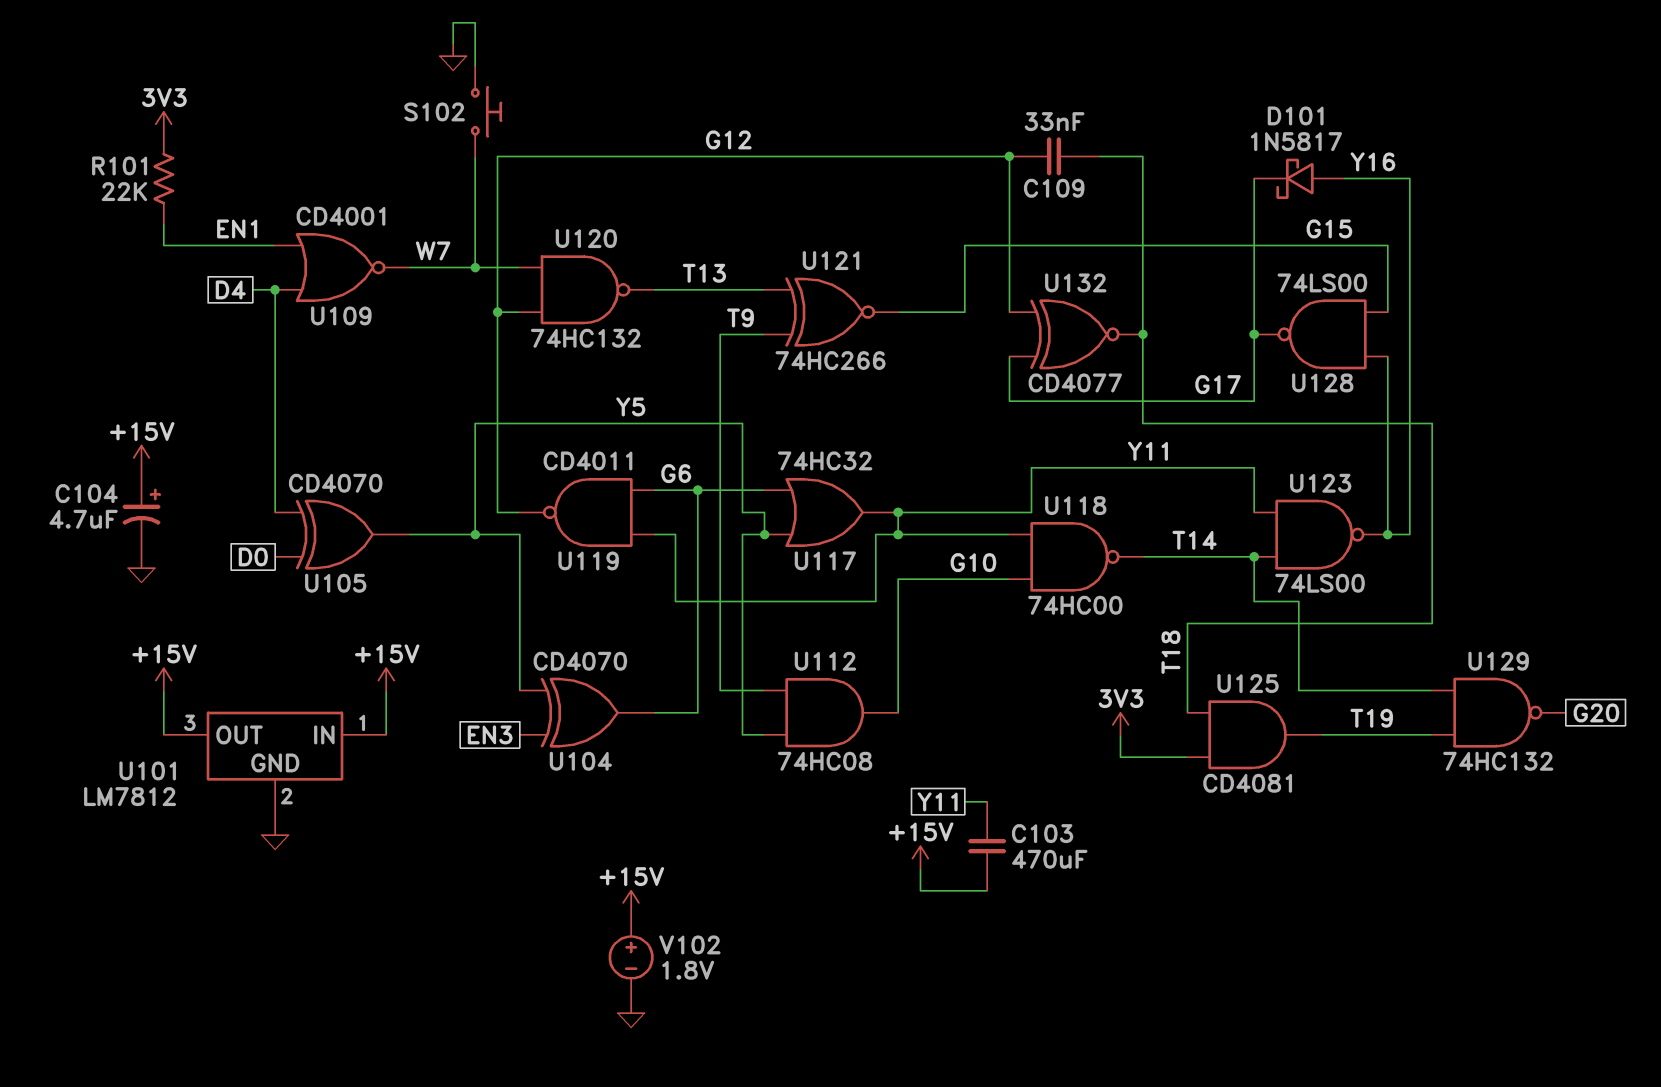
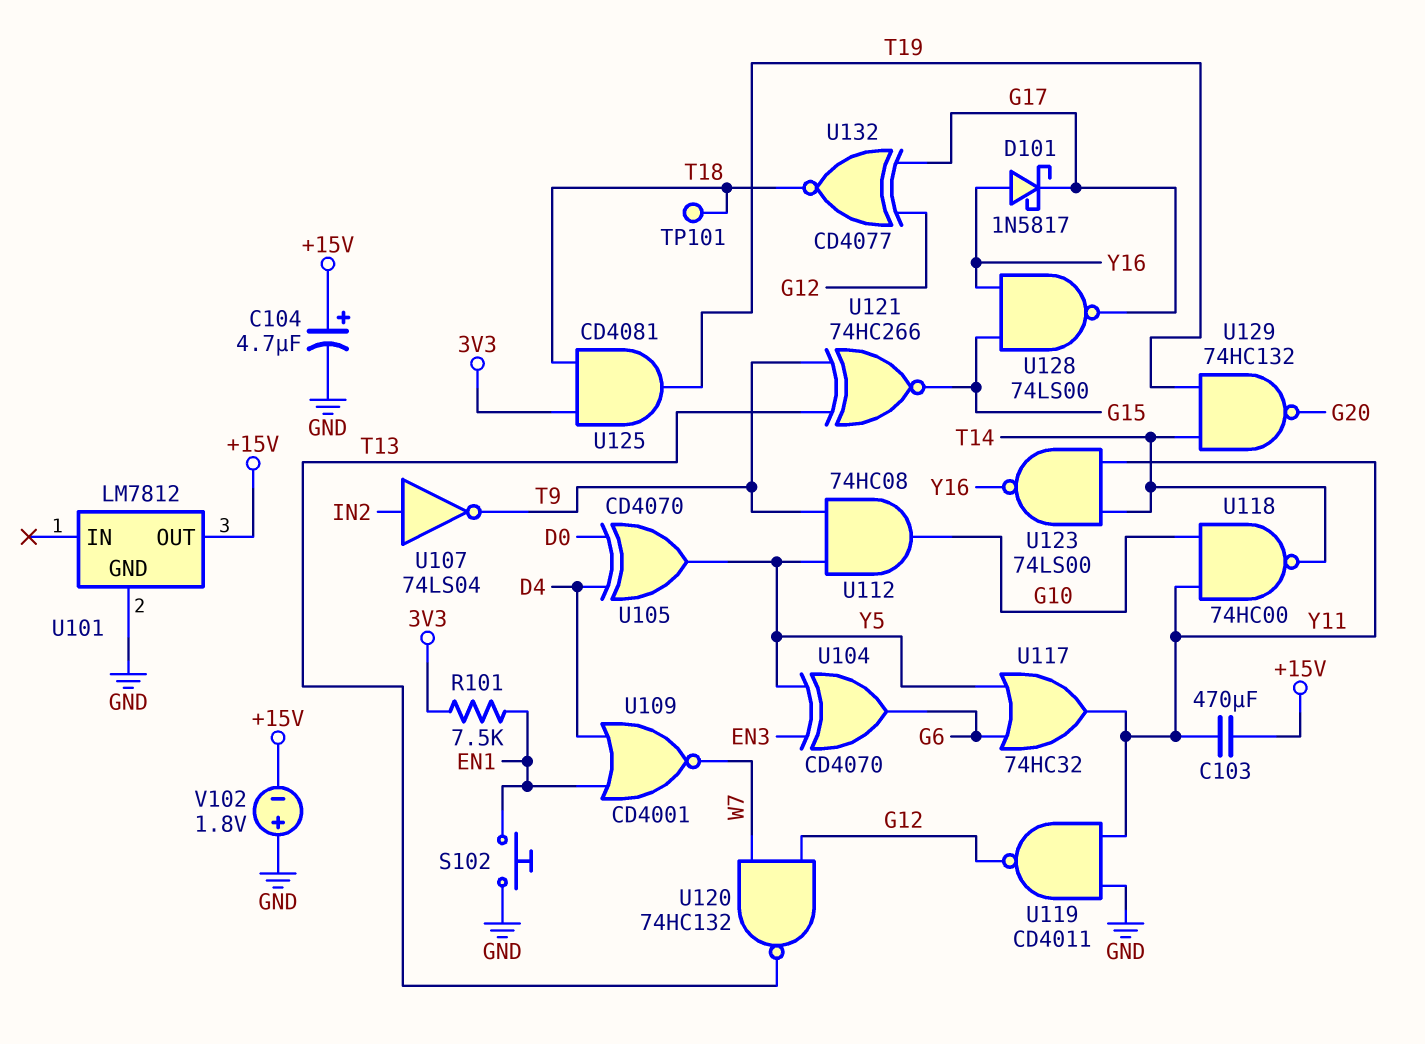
C109: 33nF (G12, T18) -> none
R101: 22k (3V3, EN1) -> 7.5k (3V3, EN1)
S102: button (GND, W7) -> button (EN1, GND)
TP101: none -> test point (T18)
U101 pin IN: +15V -> none
U107: none -> NOT 74LS04 (in IN2, out T9)
U119: NAND CD4011 (in G6, in Y11, out G12) -> NAND CD4011 (in GND, in Y11, out G12)
V102: 1.8V (plus +15V, minus GND) -> 1.8V (plus GND, minus +15V)

